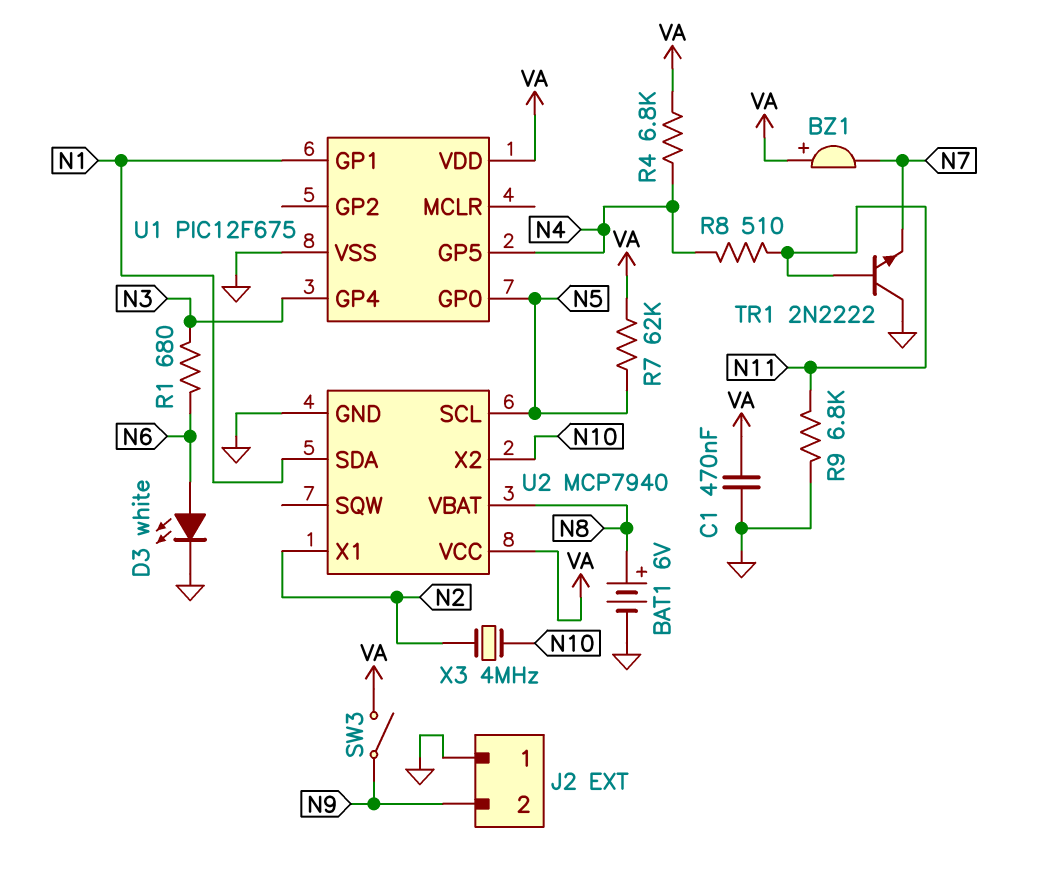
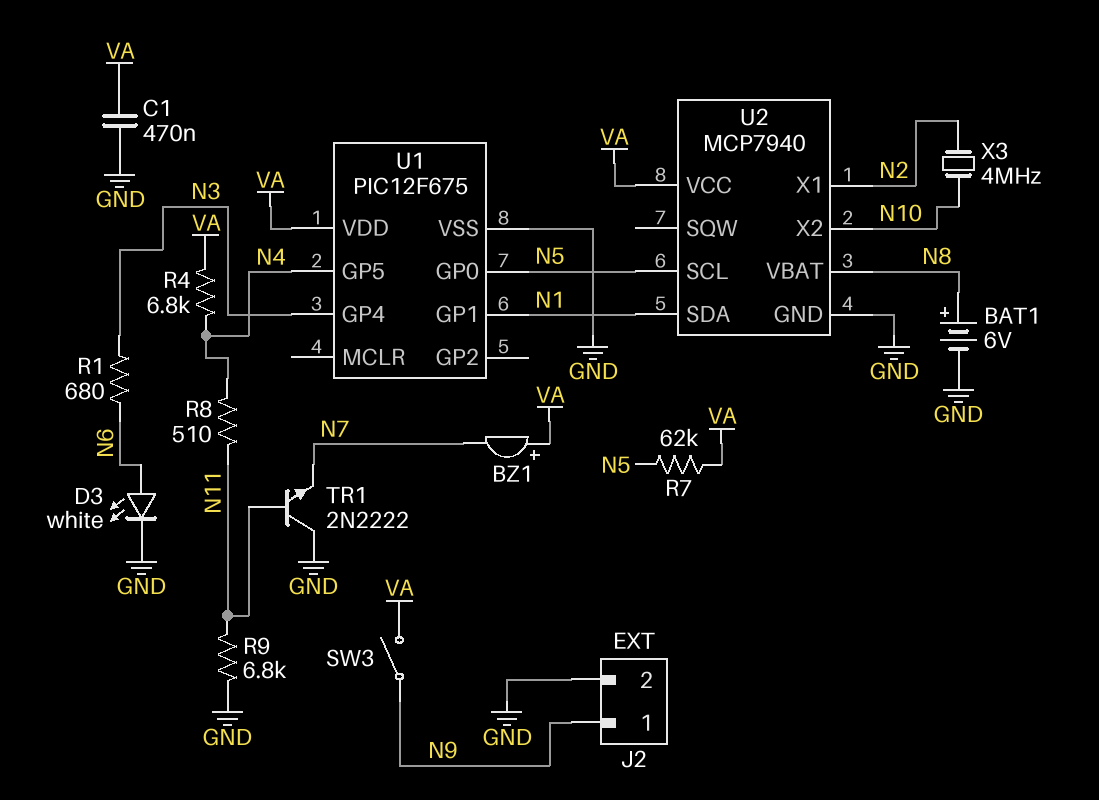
J2 pin 1: GND -> N9
J2 pin 2: N9 -> GND

